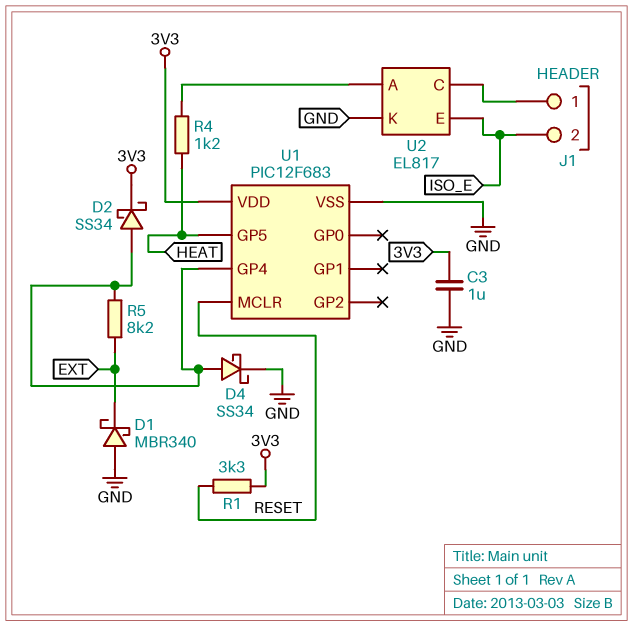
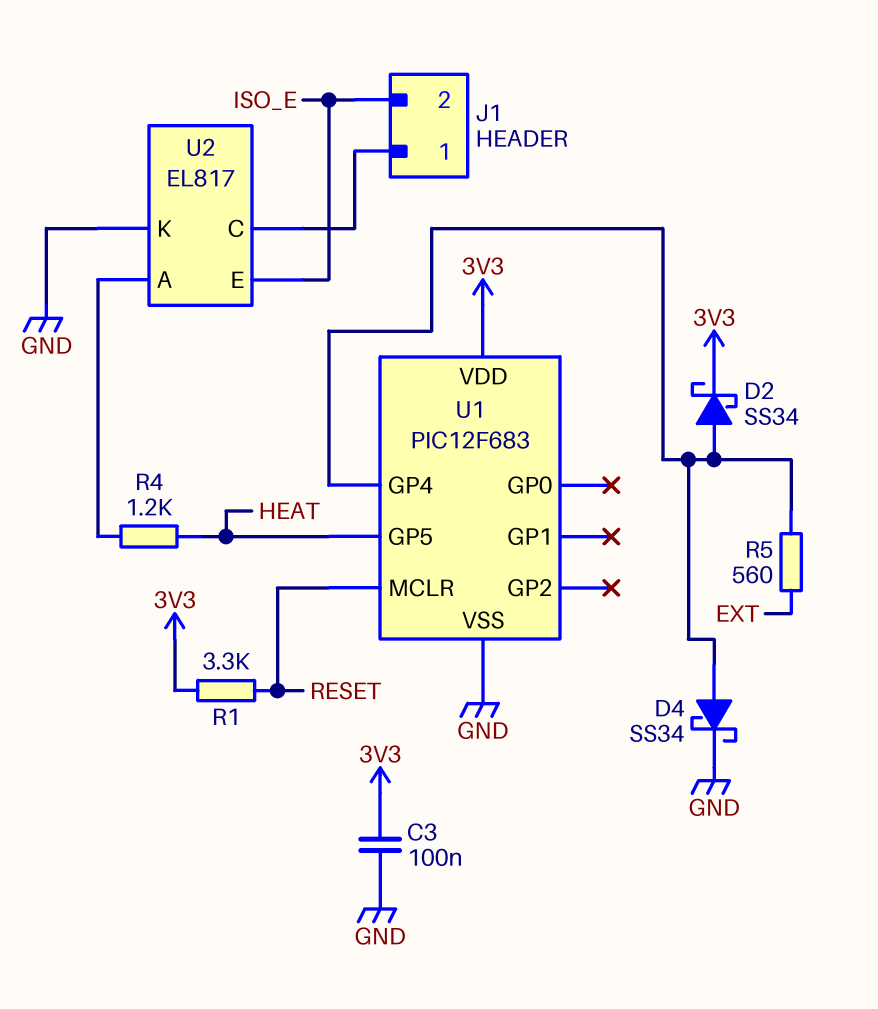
C3: 1uF (3V3, GND) -> 100nF (3V3, GND)
D1: schottky MBR340 (A GND, K EXT) -> none
R5: 8.2k (EXT, U1/GP4) -> 560 (EXT, U1/GP4)

